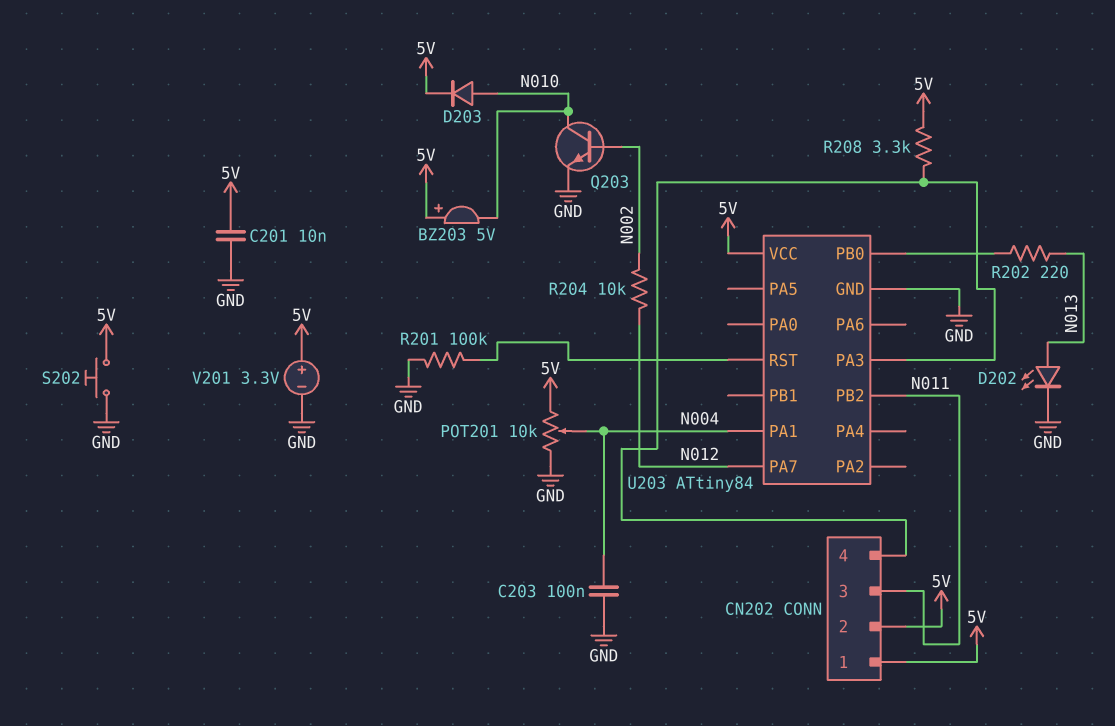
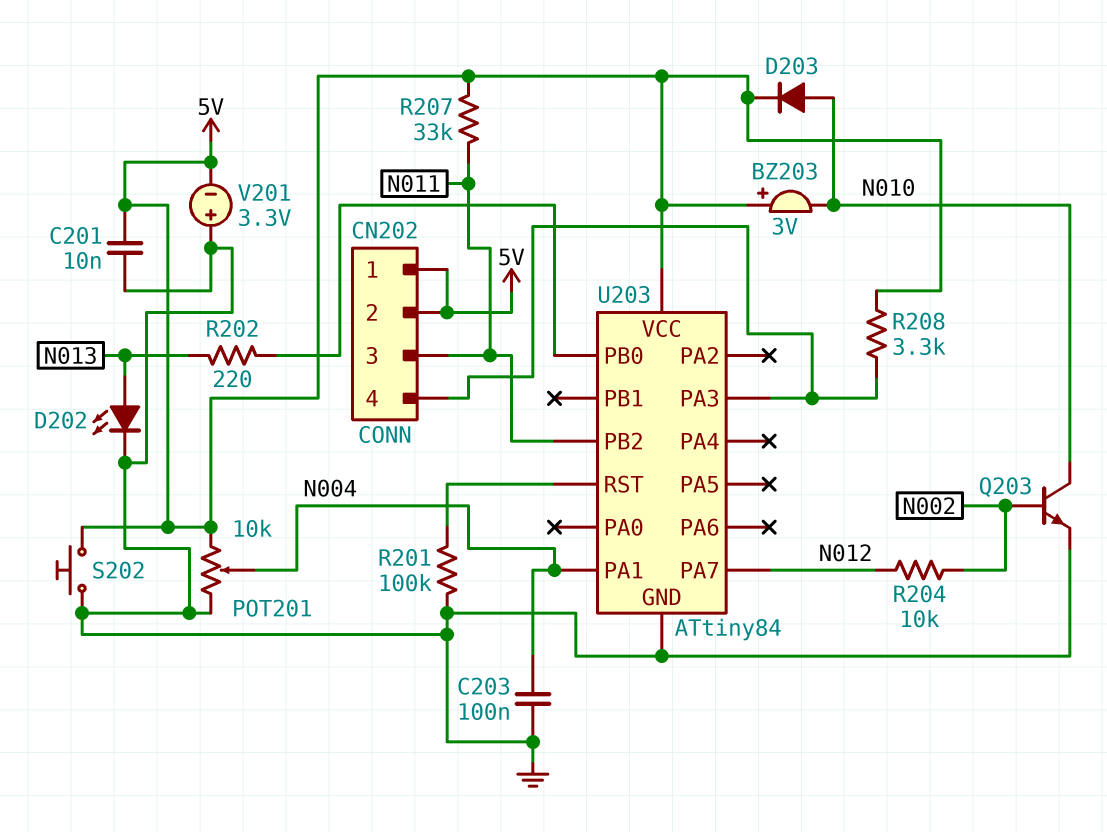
BZ203: buzzer 5V (plus 5V, minus N010) -> buzzer 3V (plus 5V, minus N010)
R207: none -> 33k (5V, N011)
V201: 3.3V (plus 5V, minus GND) -> 3.3V (plus GND, minus 5V)

